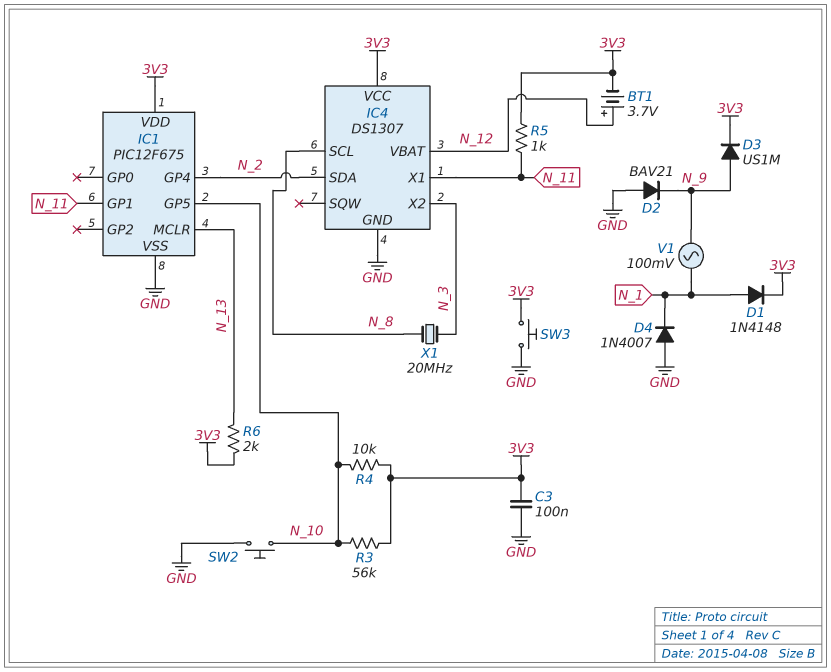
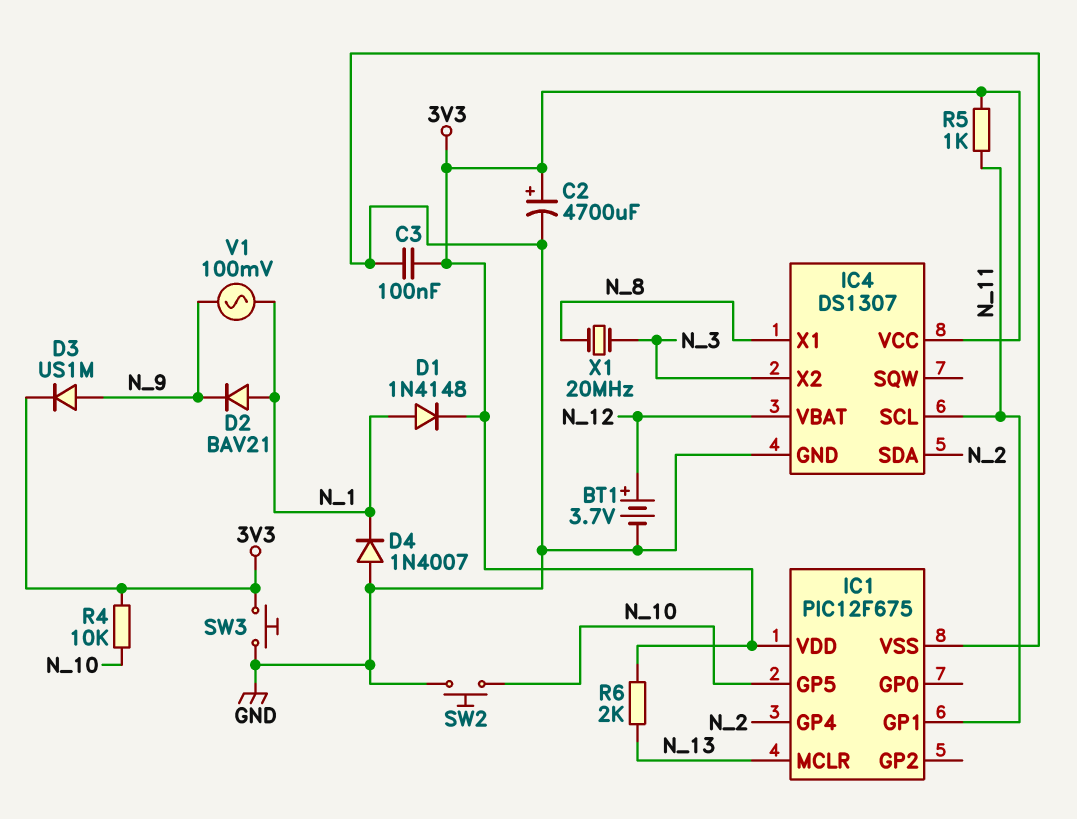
BT1: 3.7V (plus N_12, minus 3V3) -> 3.7V (plus N_12, minus GND)
C2: none -> 4700uF (plus 3V3, minus GND)
D2: diode BAV21 (A GND, K N_9) -> diode BAV21 (A N_1, K N_9)
IC4 pin SCL: N_8 -> N_11
IC4 pin X1: N_11 -> N_8
R3: 56k (3V3, N_10) -> none

